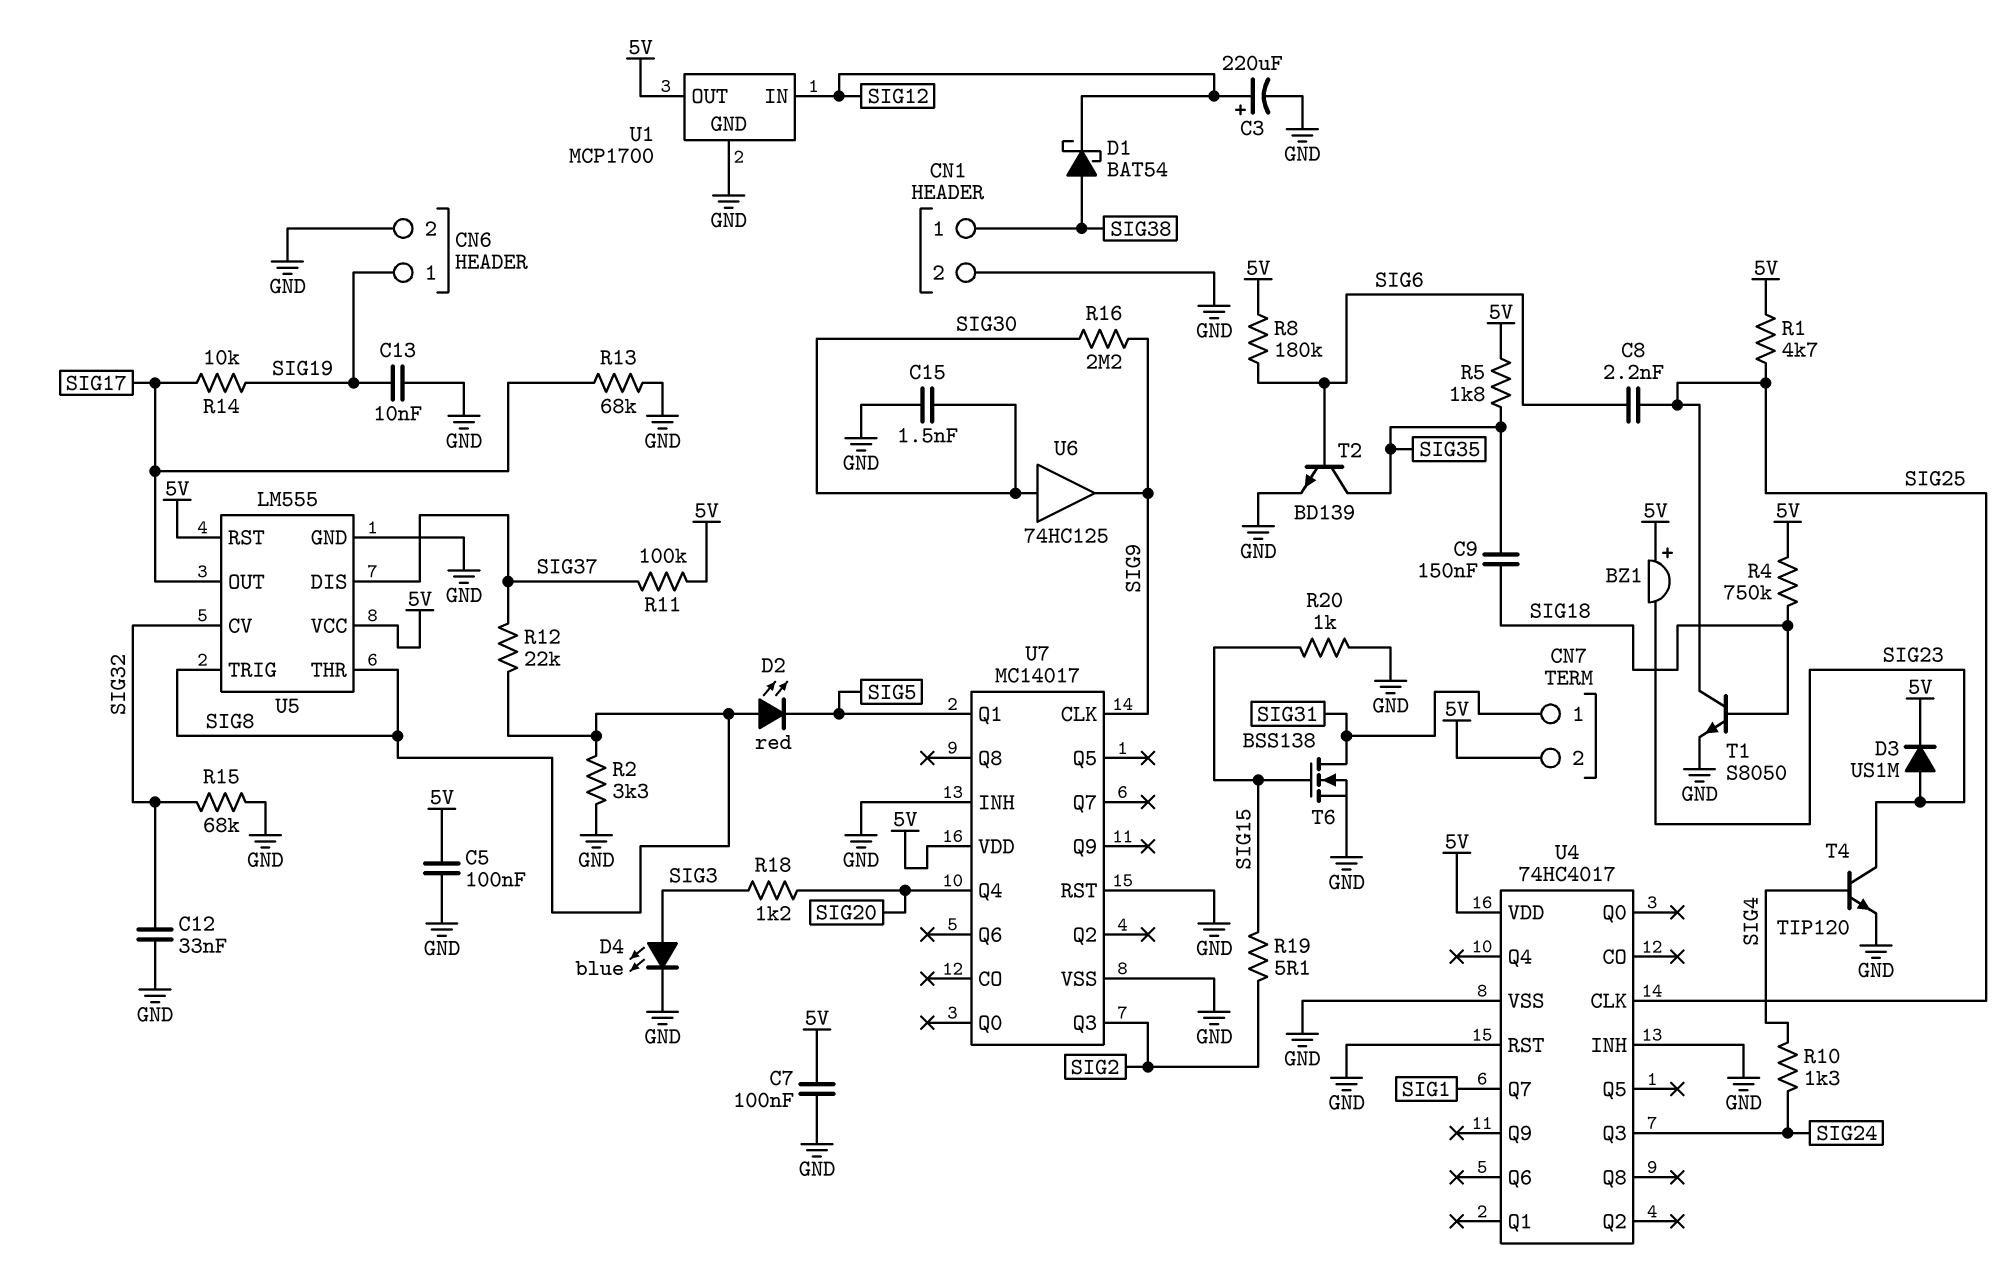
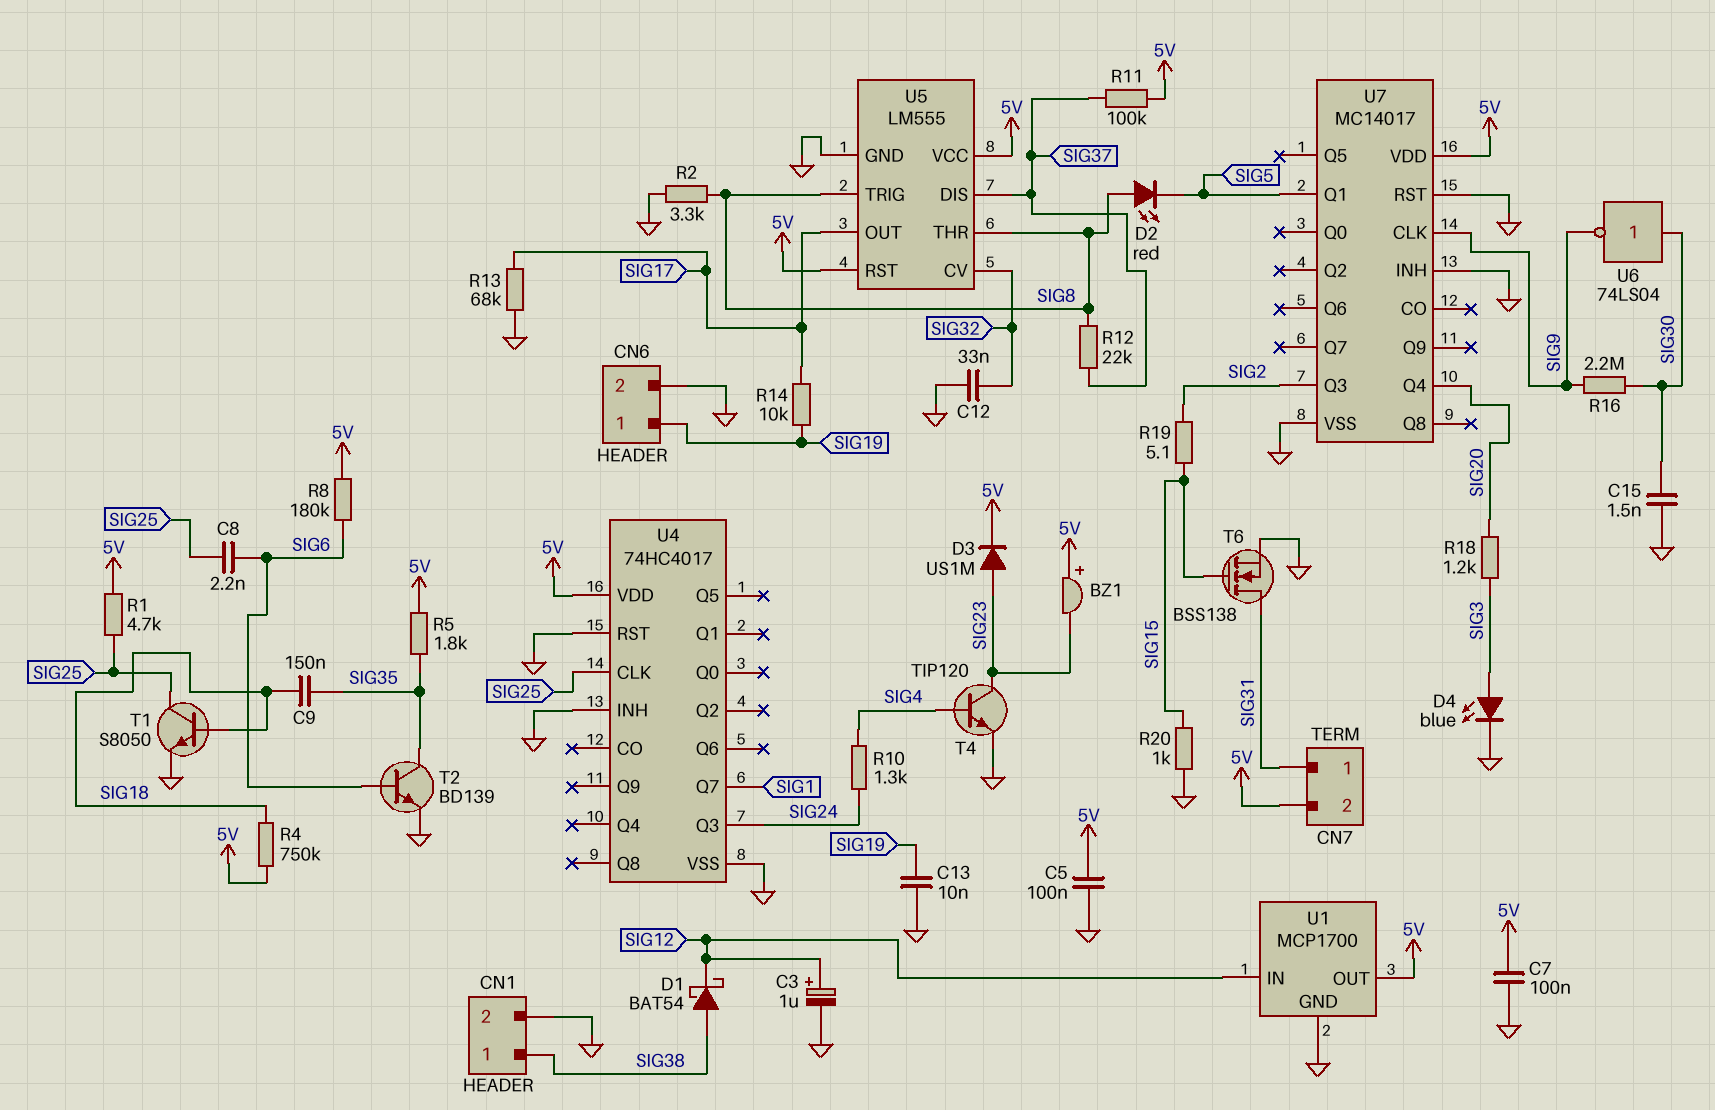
C3: 220uF (plus SIG12, minus GND) -> 1uF (plus SIG12, minus GND)
R15: 68k (GND, SIG32) -> none
U6: buffer 74HC125 (in SIG30, out SIG9) -> NOT 74LS04 (in SIG30, out SIG9)

